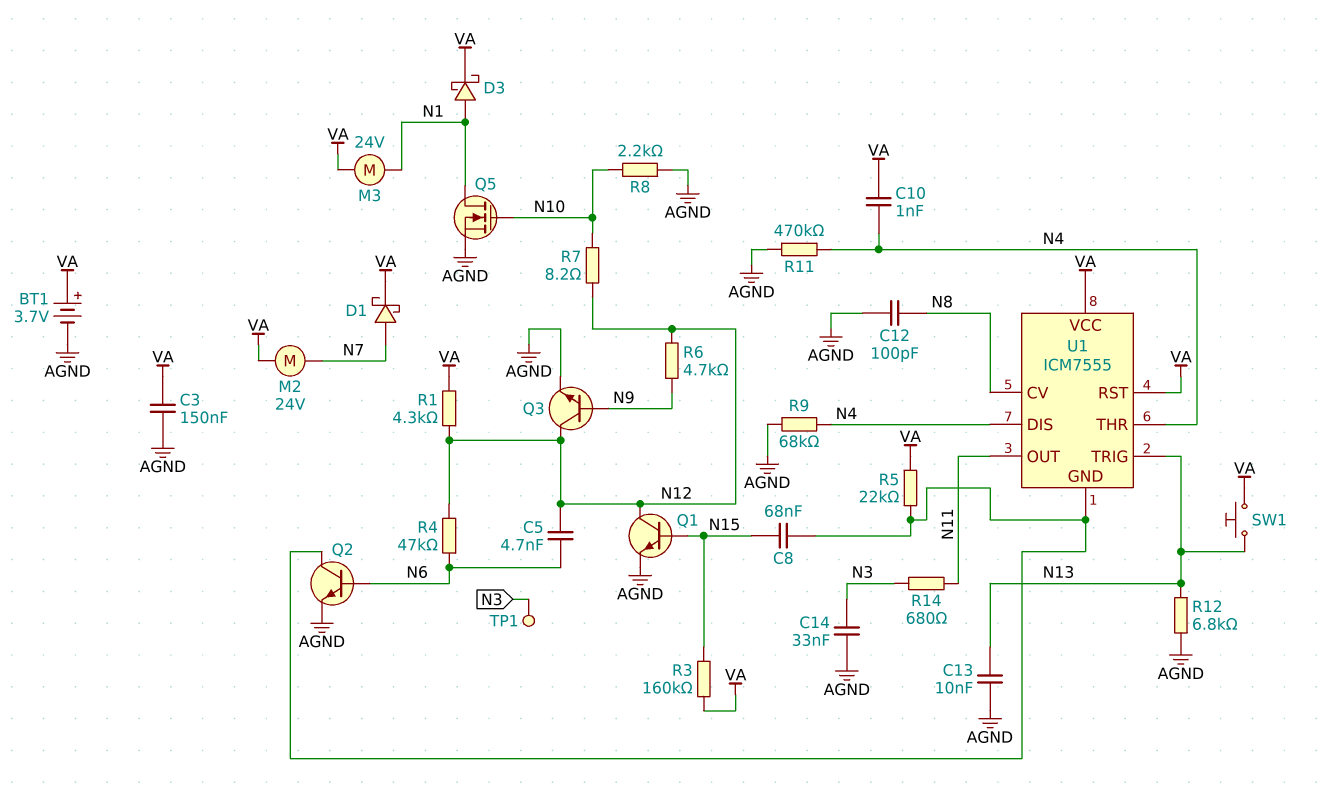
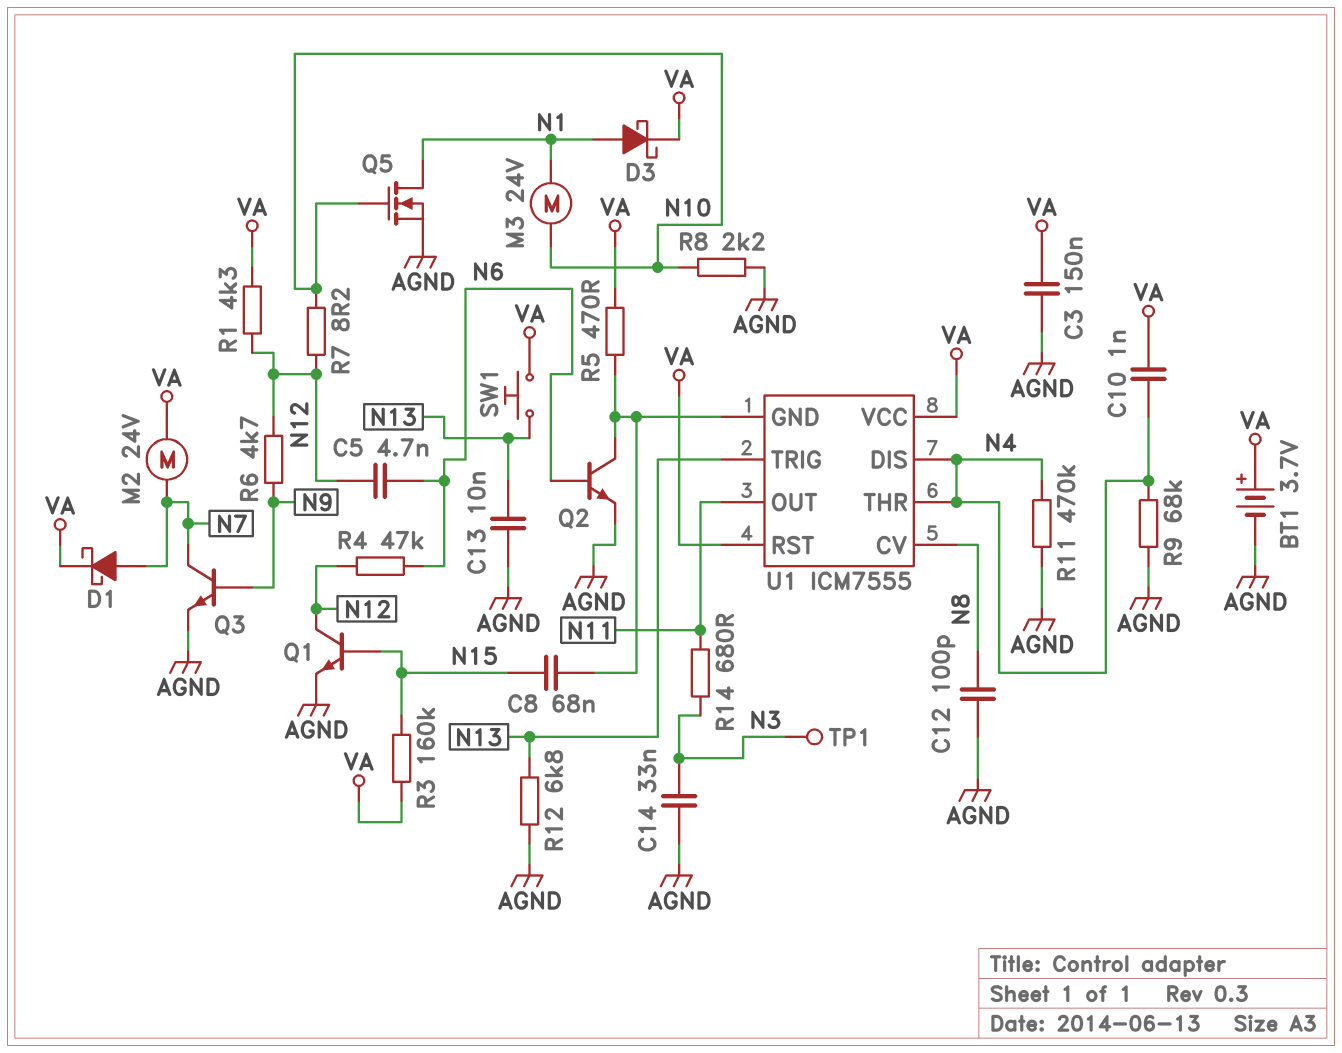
M3: motor 24V (N1, VA) -> motor 24V (N1, N10)
Q3: NPN (B N9, C N12, E AGND) -> NPN (B N9, C N7, E AGND)
R5: 22k (U1/GND, VA) -> 470 (U1/GND, VA)

